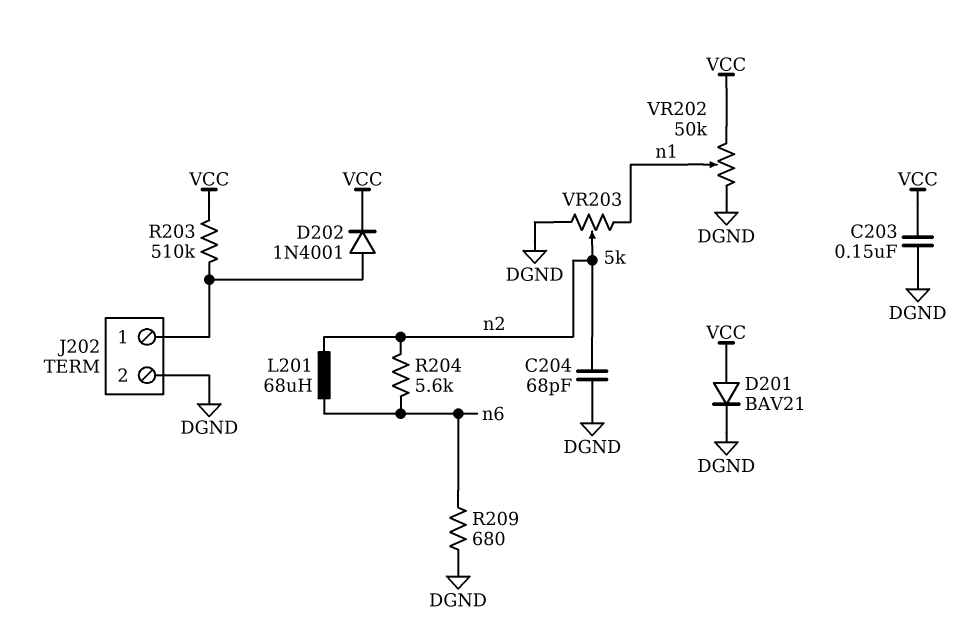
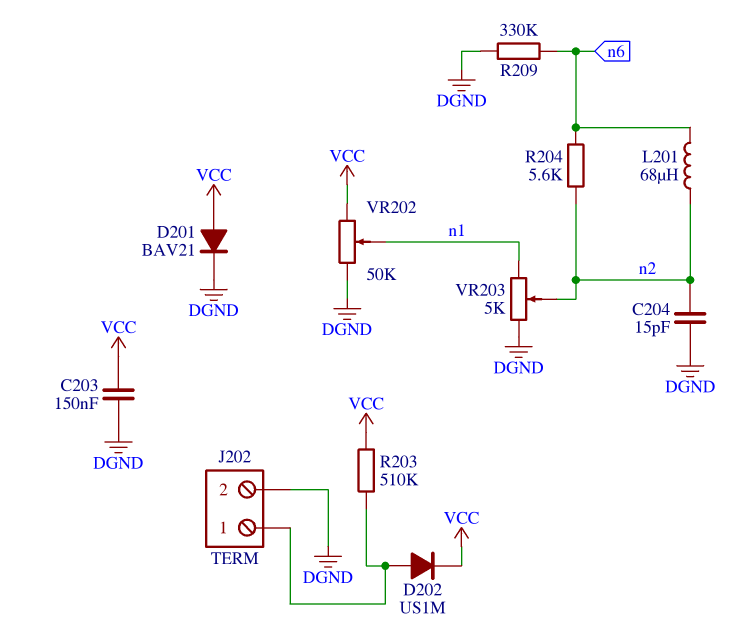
C204: 68pF (DGND, n2) -> 15pF (DGND, n2)
D202: diode 1N4001 (A J202/1, K VCC) -> diode US1M (A J202/1, K VCC)
R209: 680 (DGND, n6) -> 330k (DGND, n6)

